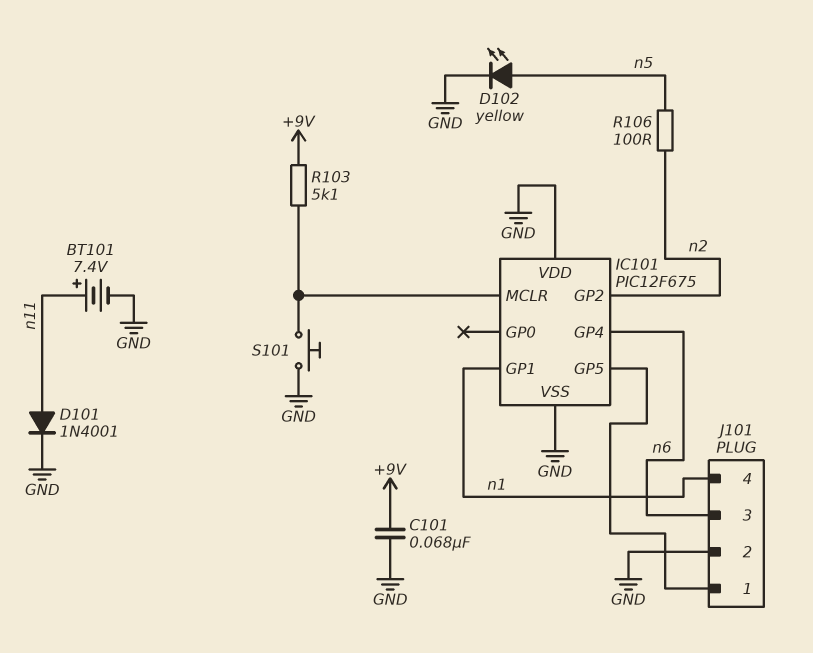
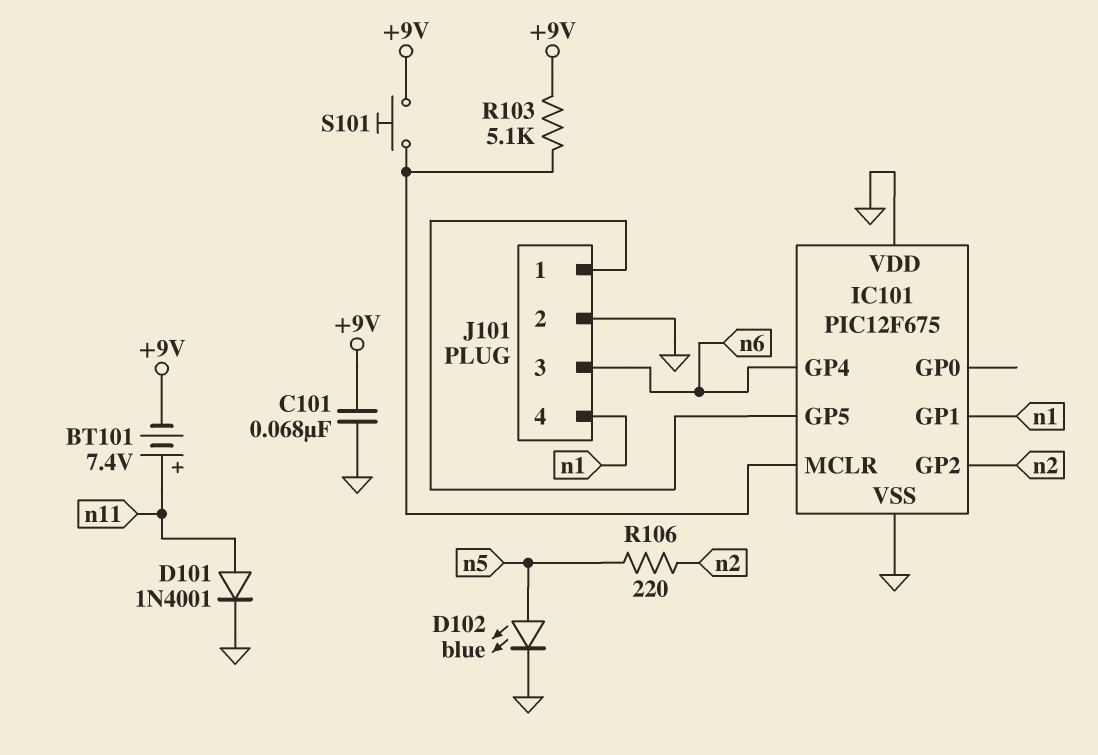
BT101: 7.4V (plus n11, minus GND) -> 7.4V (plus n11, minus +9V)
D102: LED yellow (A n5, K GND) -> LED blue (A n5, K GND)
R106: 100 (n2, n5) -> 220 (n2, n5)
S101: button (GND, IC101/MCLR) -> button (+9V, IC101/MCLR)

